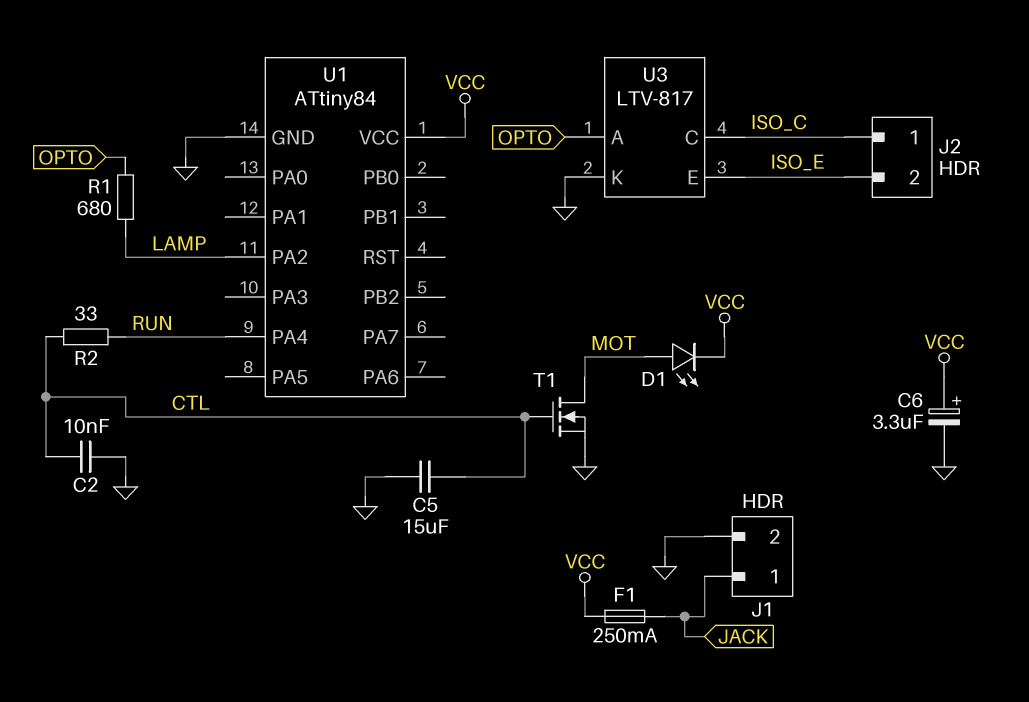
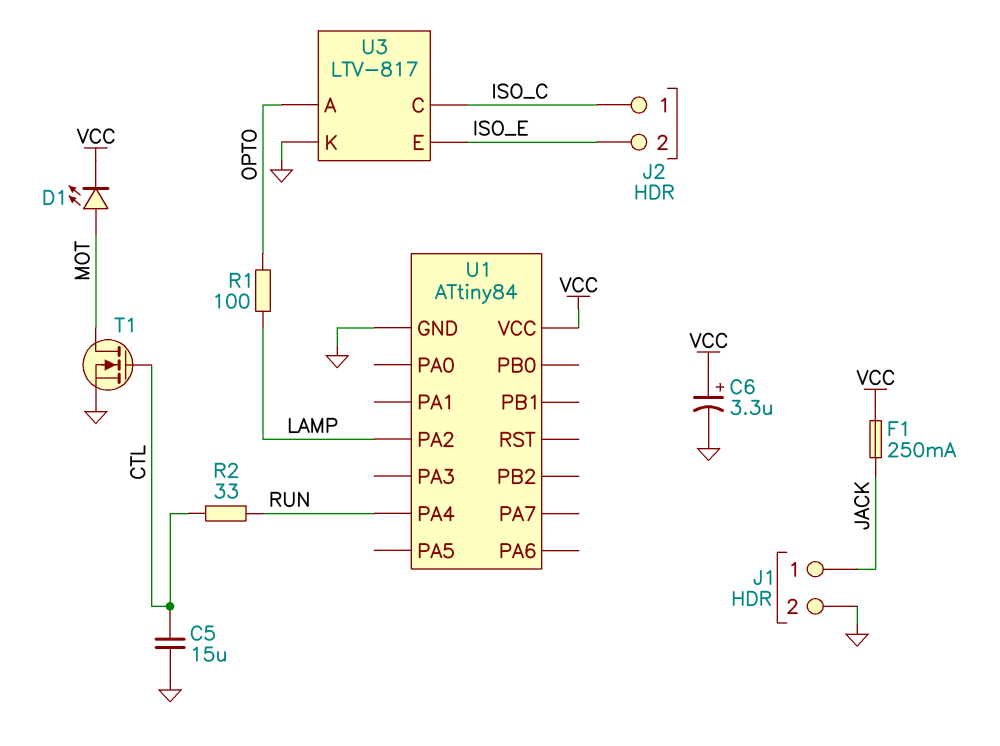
C2: 10nF (CTL, GND) -> none
R1: 680 (LAMP, OPTO) -> 100 (LAMP, OPTO)

